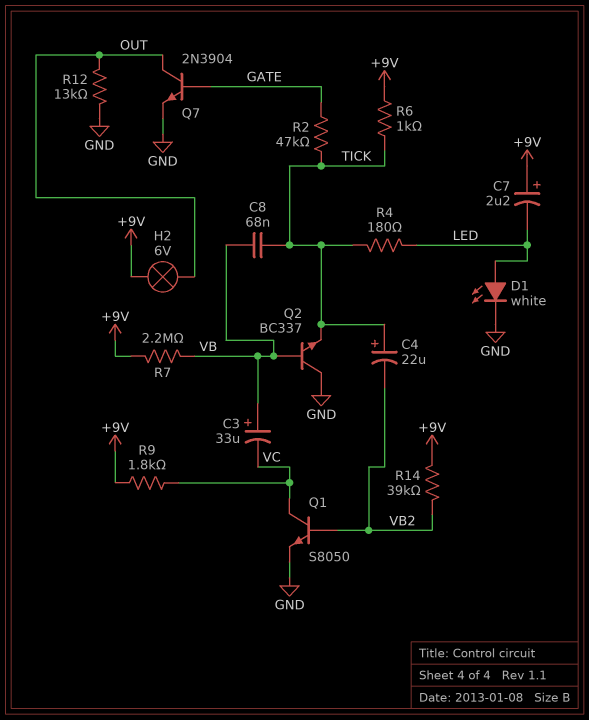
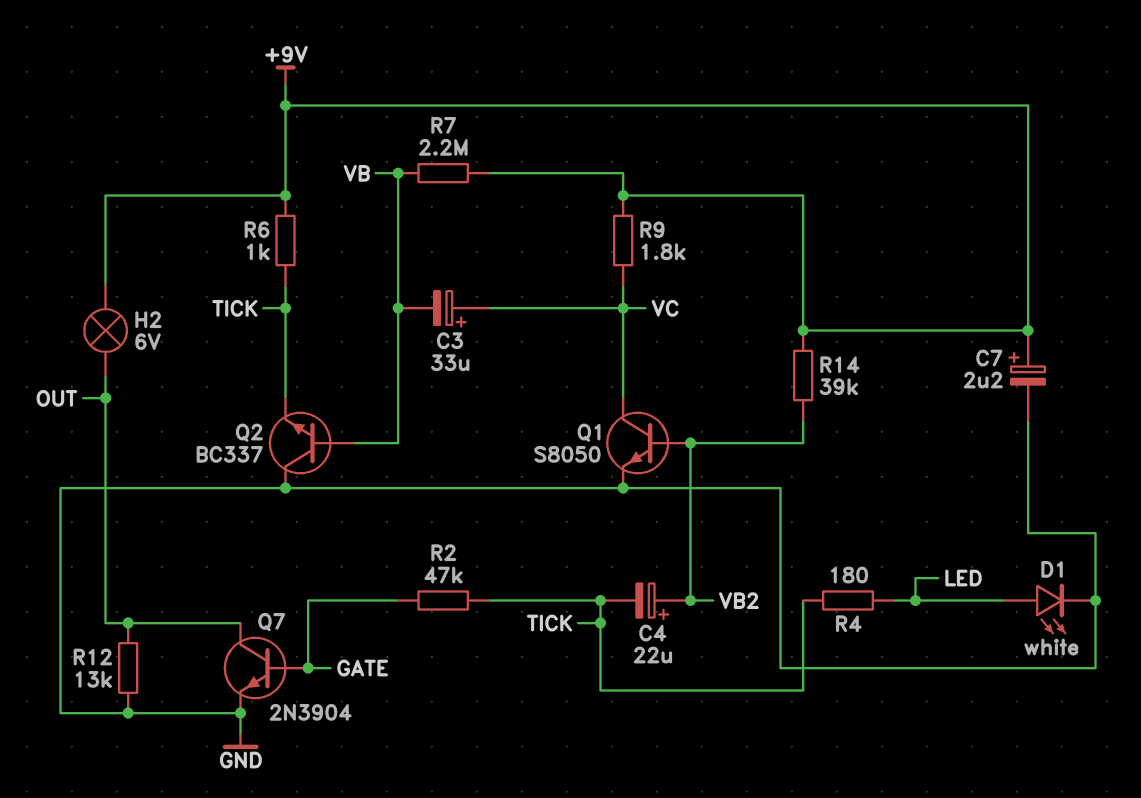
C3: 33uF (plus VB, minus VC) -> 33uF (plus VC, minus VB)
C4: 22uF (plus TICK, minus VB2) -> 22uF (plus VB2, minus TICK)
C7: 2.2uF (plus +9V, minus LED) -> 2.2uF (plus +9V, minus GND)
C8: 68nF (TICK, VB) -> none

